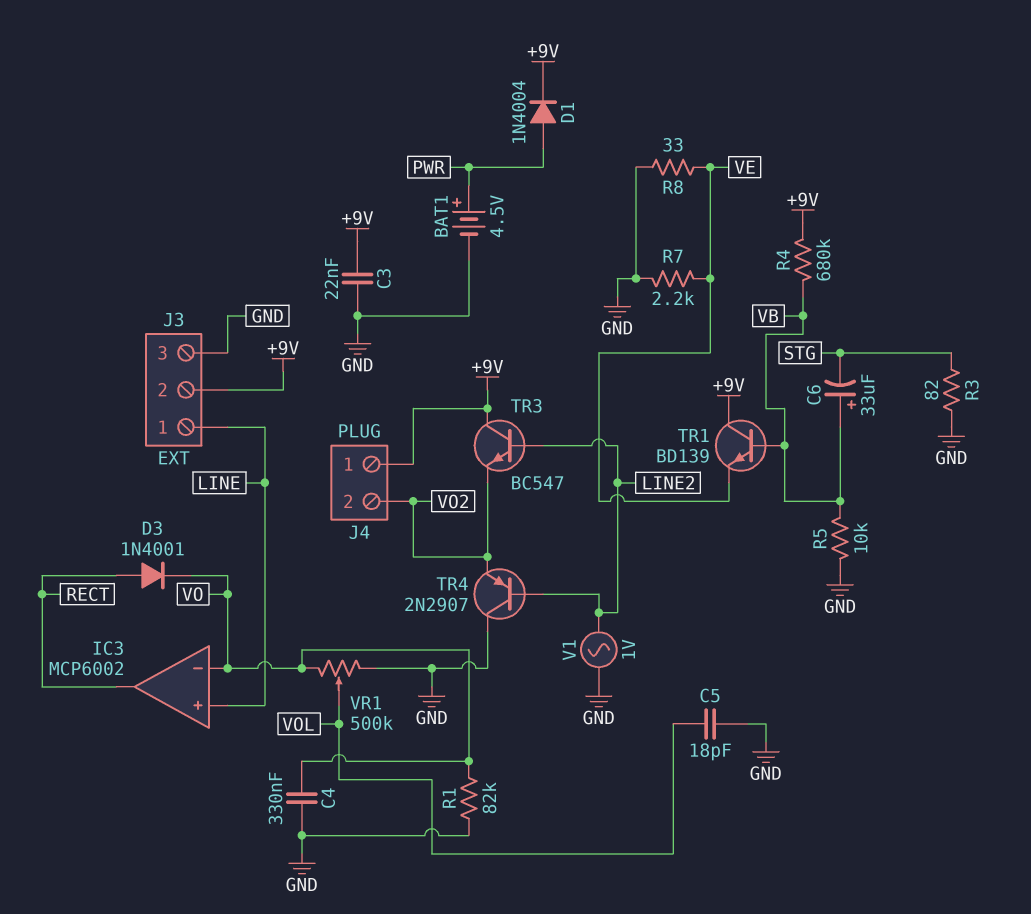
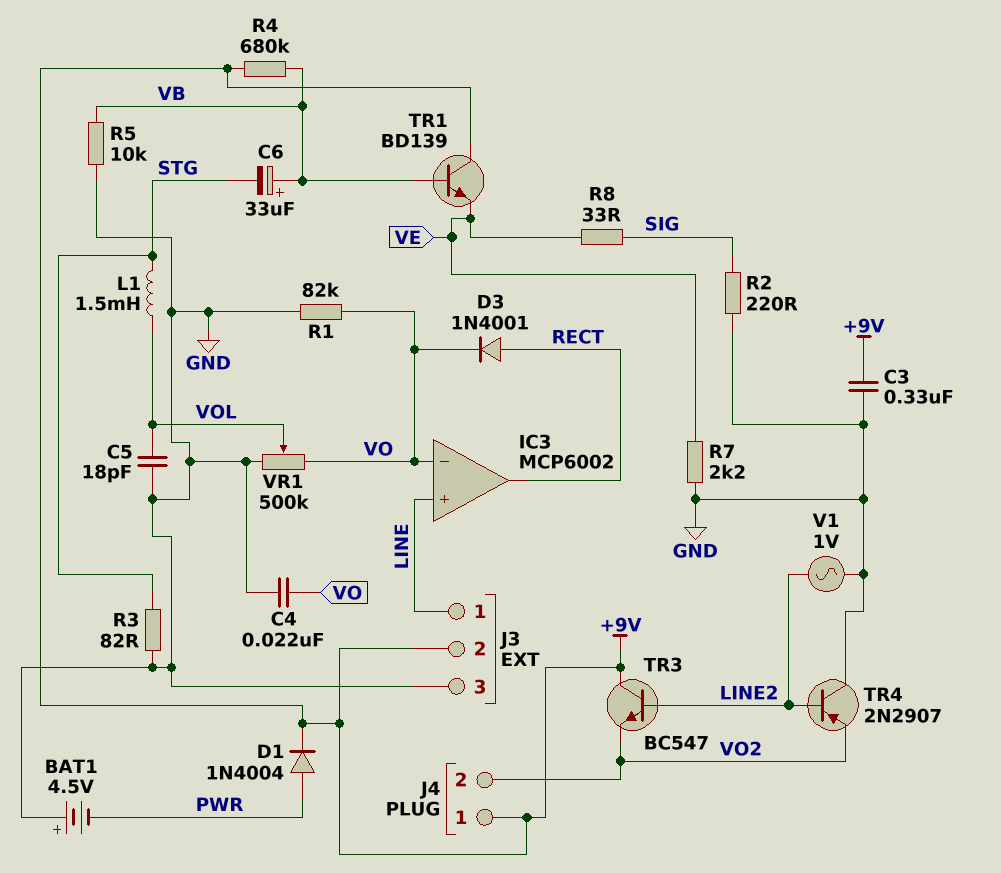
BAT1: 4.5V (plus PWR, minus GND) -> 4.5V (plus GND, minus PWR)
C3: 22nF (+9V, GND) -> 330nF (+9V, GND)
C4: 330nF (GND, VO) -> 22nF (GND, VO)
L1: none -> 1.5mH (STG, VOL)
R2: none -> 220 (GND, SIG)
R8: 33 (GND, VE) -> 33 (SIG, VE)

